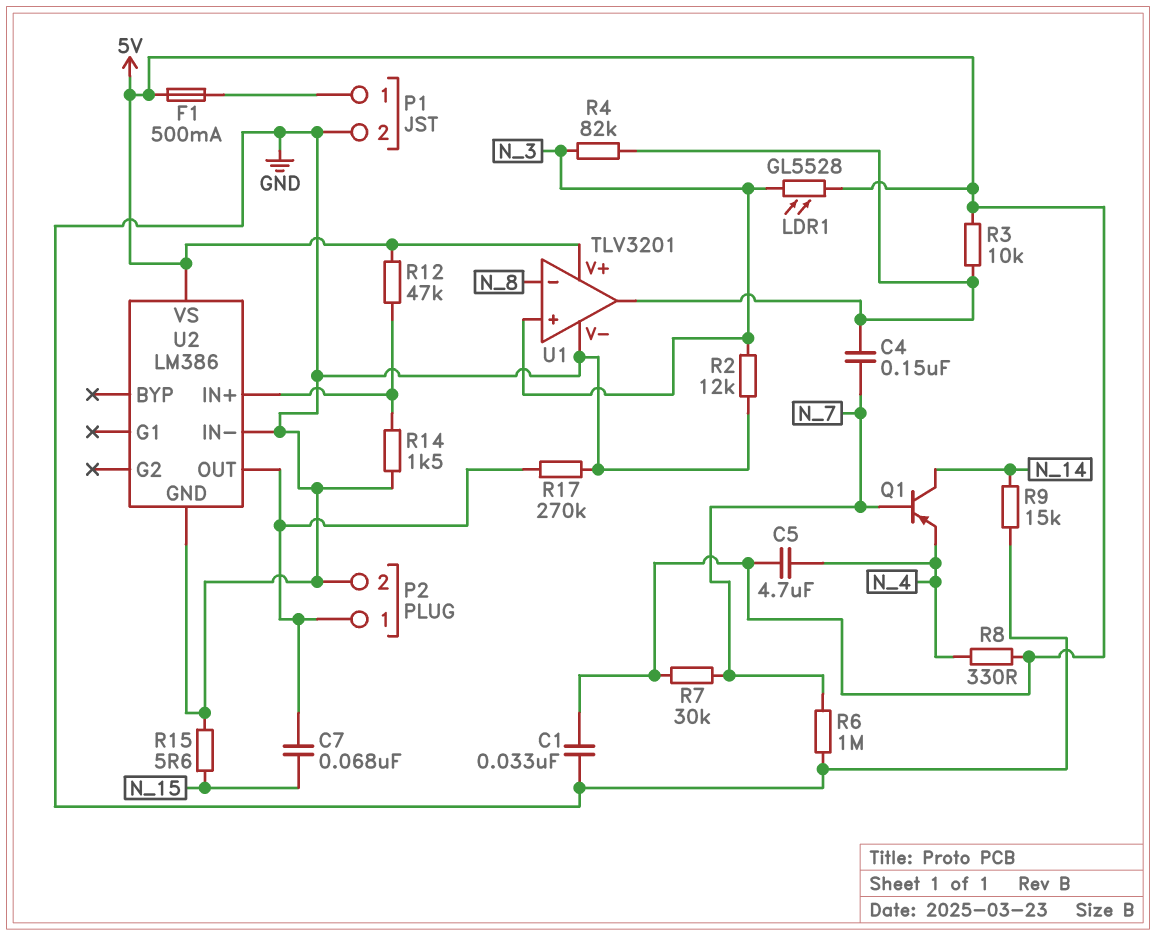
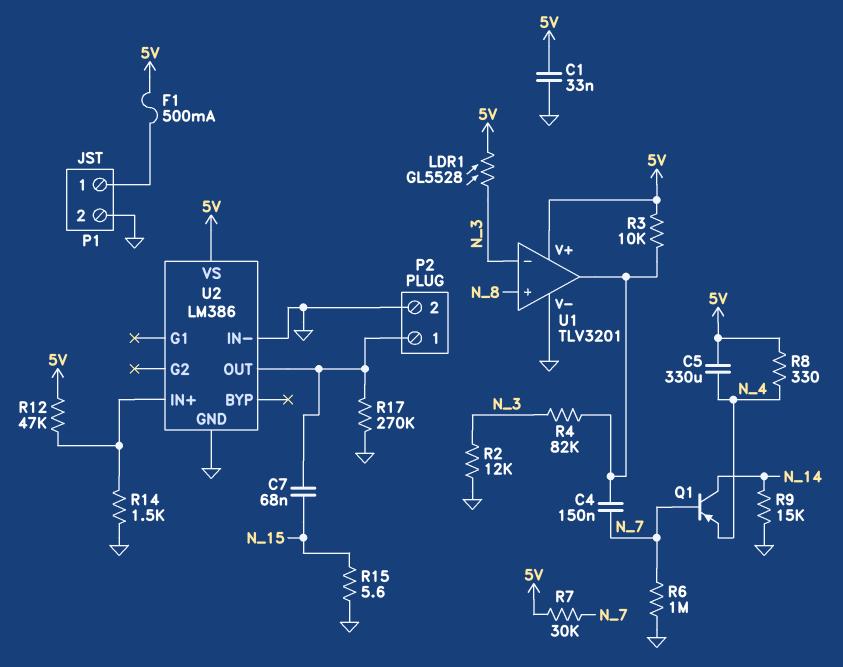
C5: 4.7uF (5V, N_4) -> 330uF (5V, N_4)
U1 pin in+: N_3 -> N_8
U1 pin in-: N_8 -> N_3

